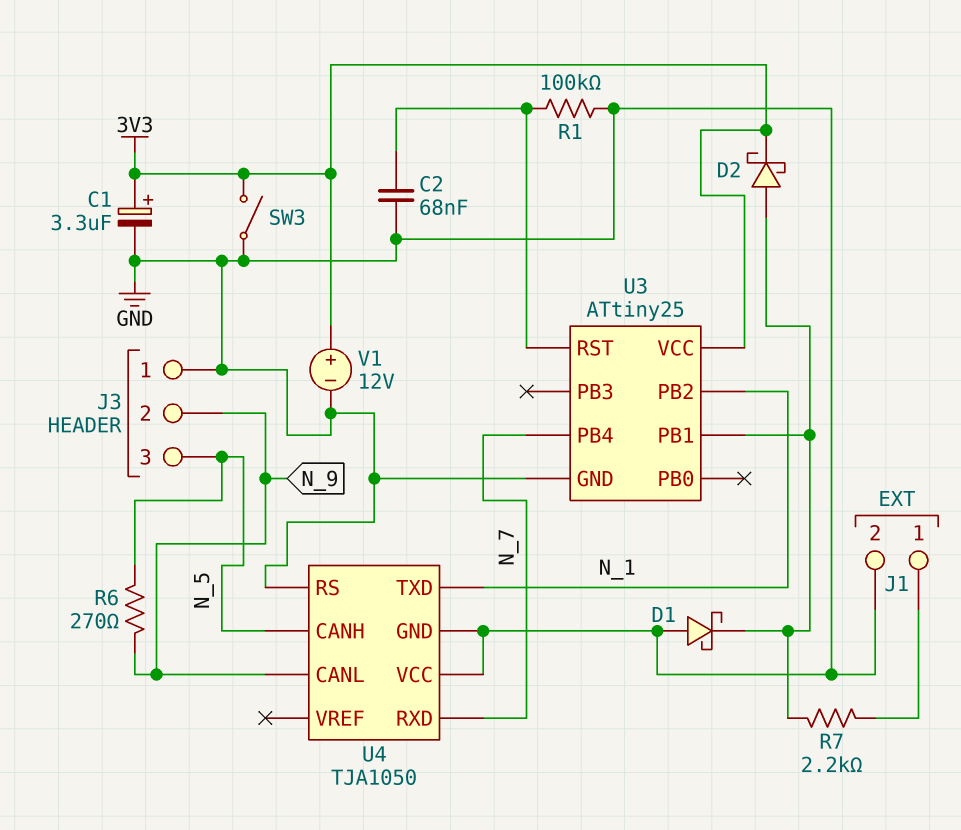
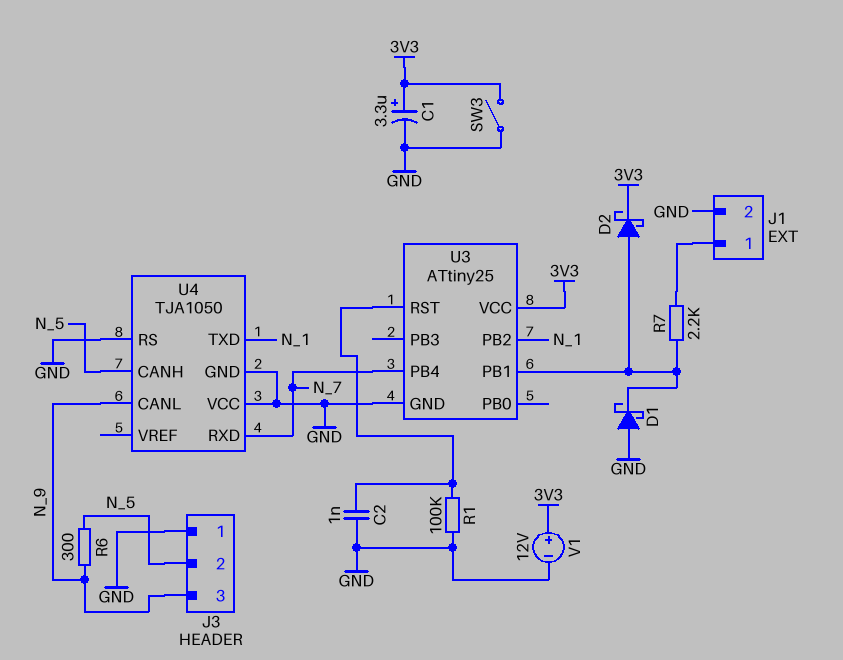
C2: 68nF (GND, U3/RST) -> 1nF (GND, U3/RST)
J3 pin 2: N_9 -> N_5
J3 pin 3: N_5 -> N_9
R6: 270 (N_5, N_9) -> 300 (N_5, N_9)

